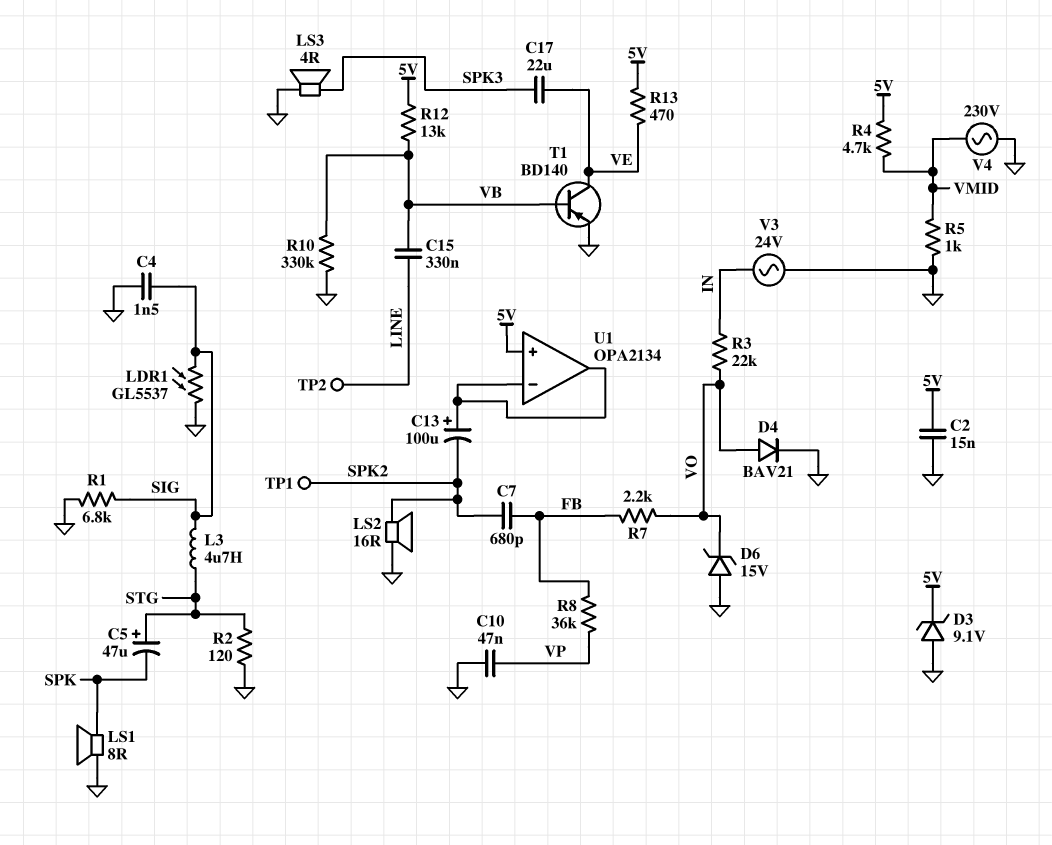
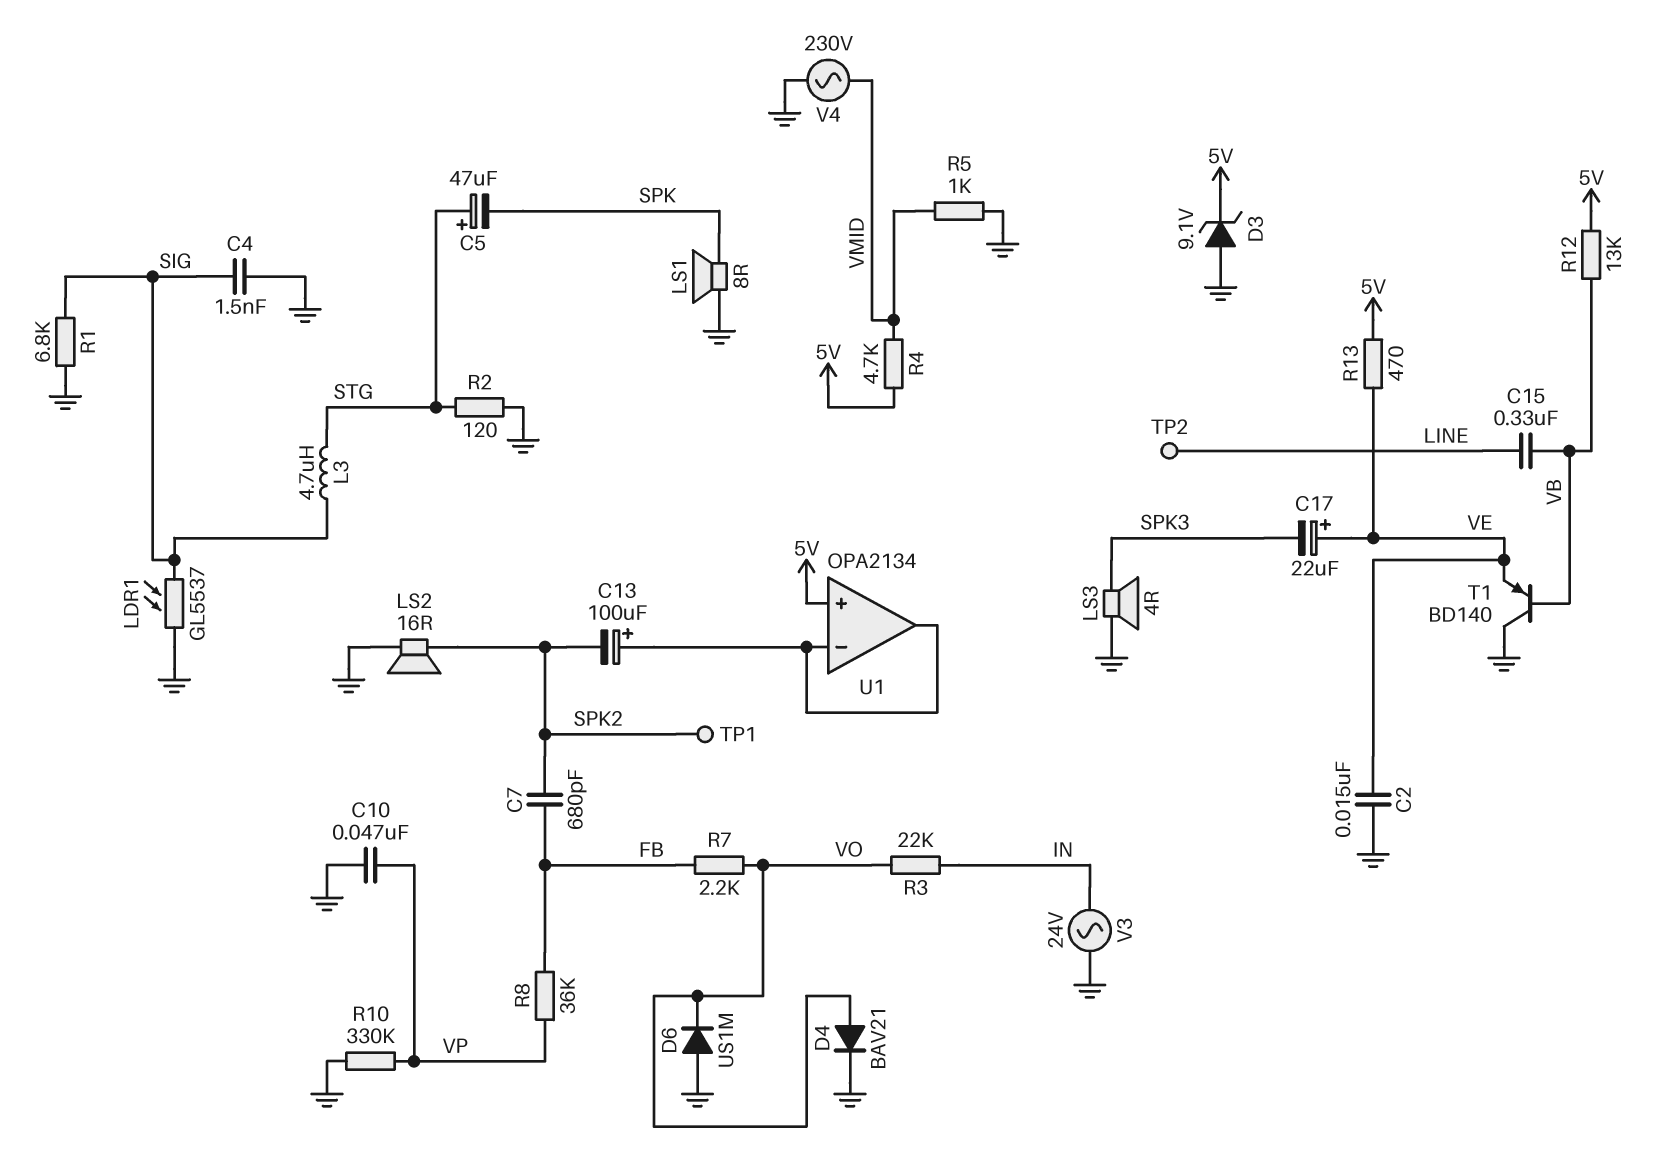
C2: 15nF (5V, GND) -> 15nF (GND, VE)
C17: 22uF (SPK3, VE) -> 22uF (plus VE, minus SPK3)
D6: zener 15V (A GND, K VO) -> diode US1M (A GND, K VO)
R10: 330k (GND, VB) -> 330k (GND, VP)
T1: PNP BD140 (B VB, C VE, E GND) -> PNP BD140 (B VB, C GND, E VE)

